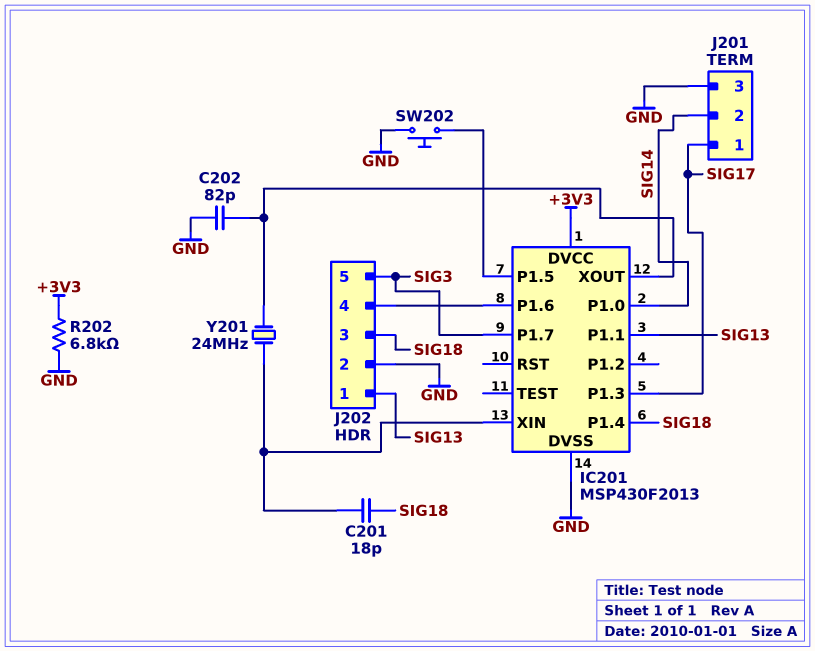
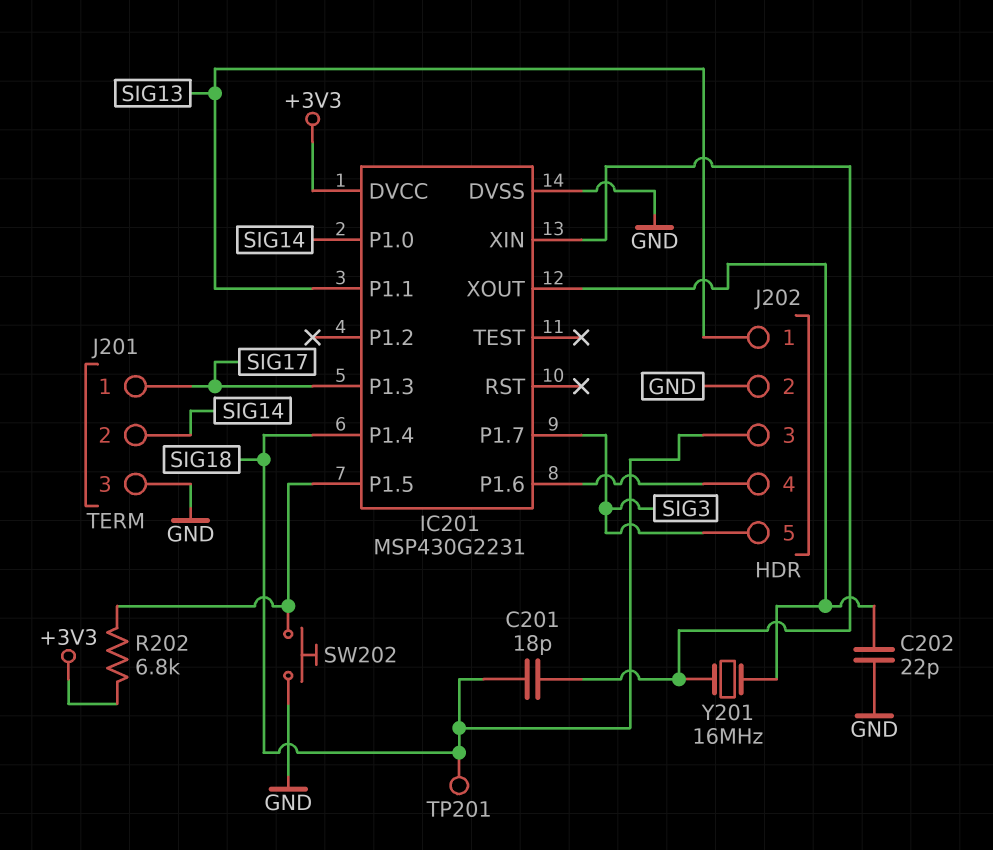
C202: 82pF (GND, IC201/XOUT) -> 22pF (GND, IC201/XOUT)
IC201: MSP430F2013 -> MSP430G2231
R202: 6.8k (+3V3, GND) -> 6.8k (+3V3, IC201/P1.5)
TP201: none -> test point (SIG18)
Y201: 24MHz (IC201/XIN, IC201/XOUT) -> 16MHz (IC201/XIN, IC201/XOUT)

